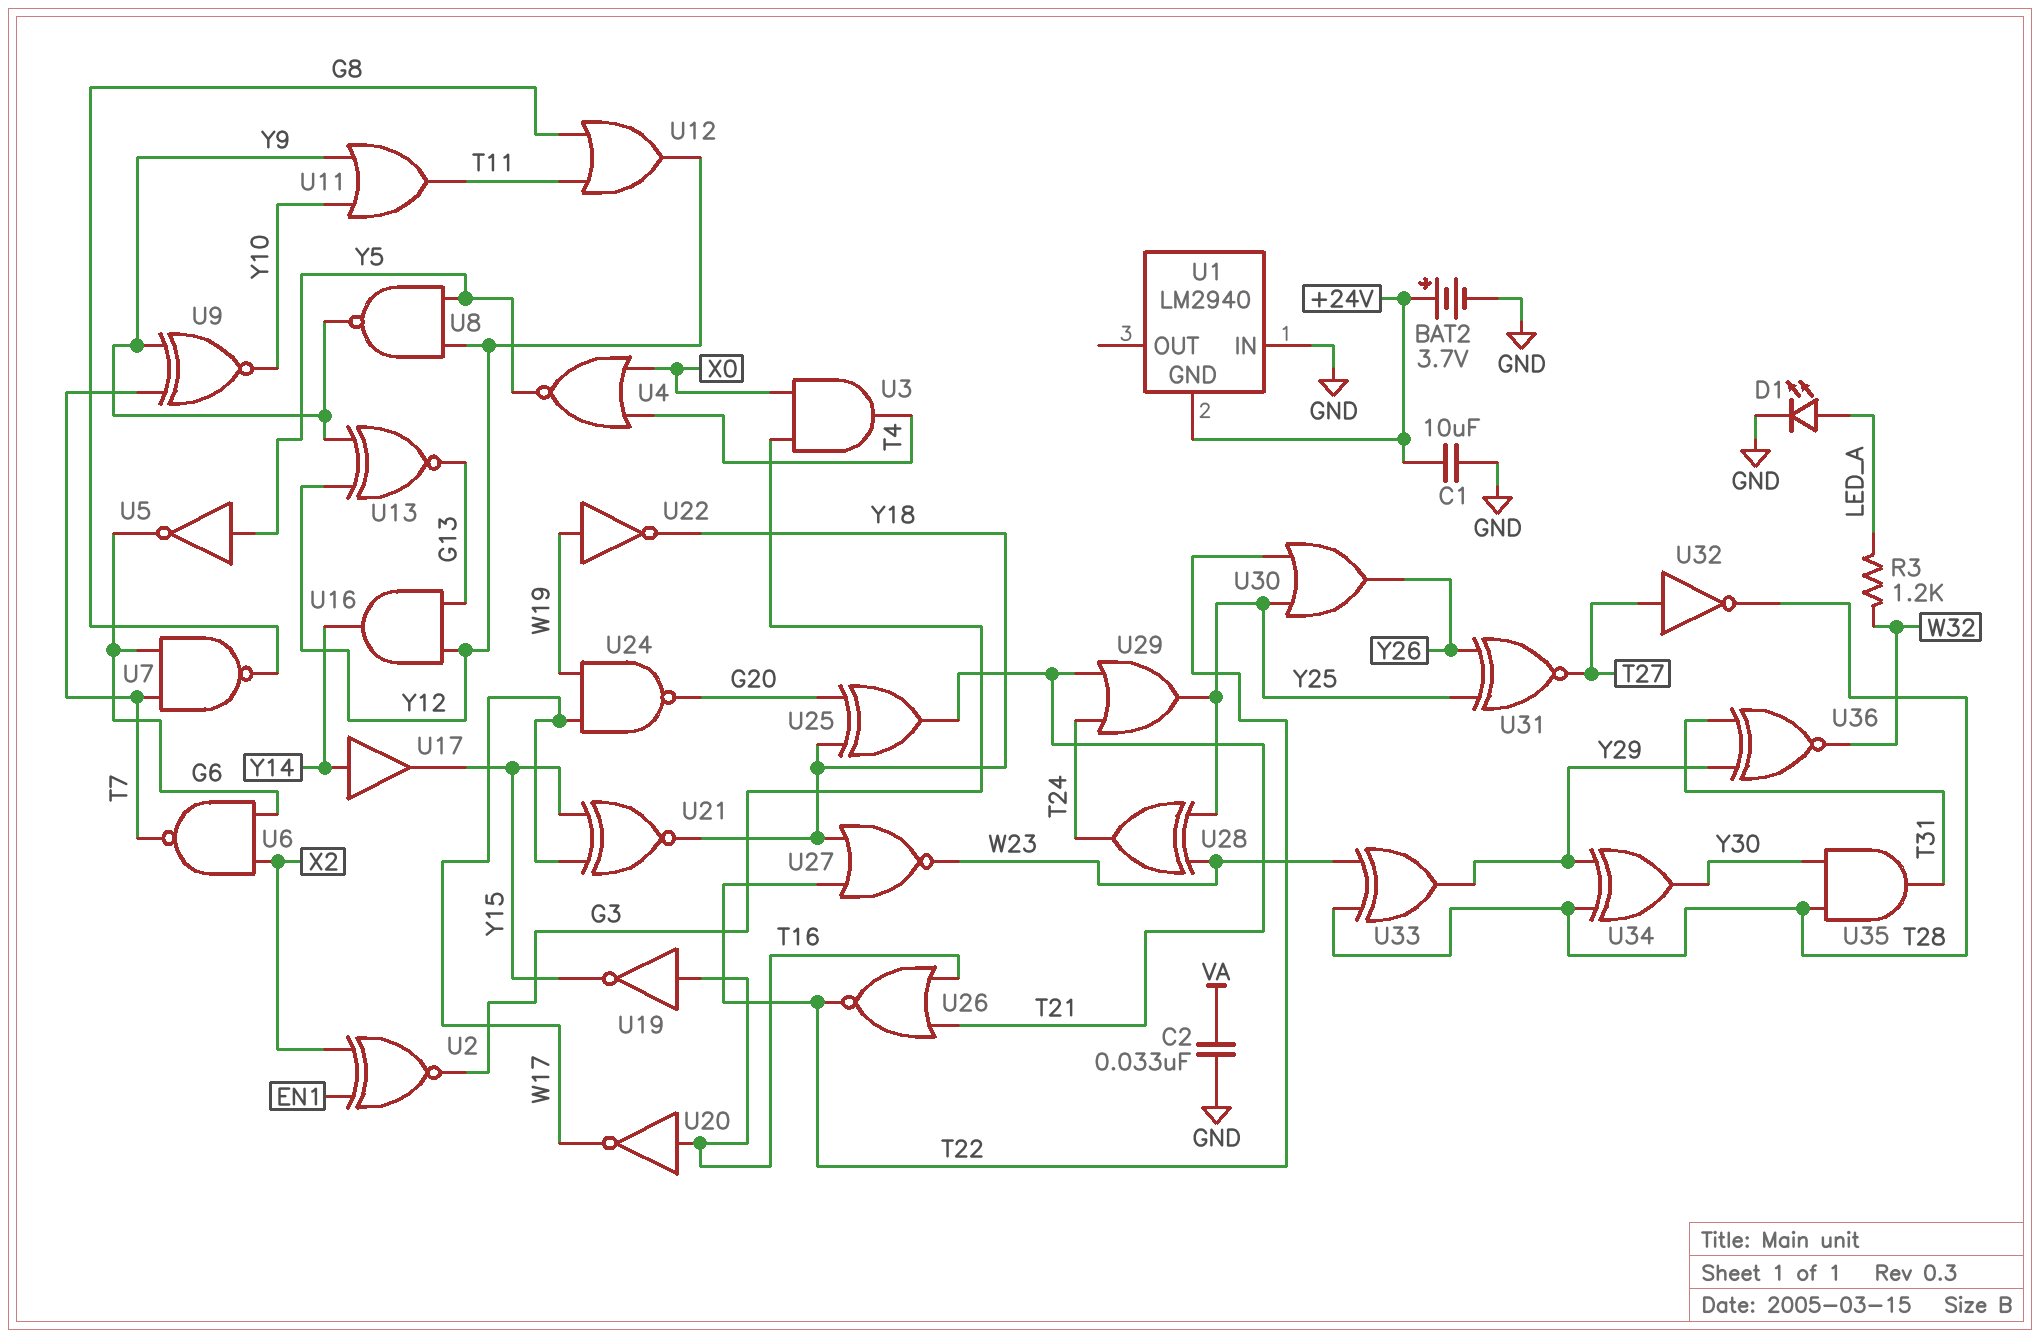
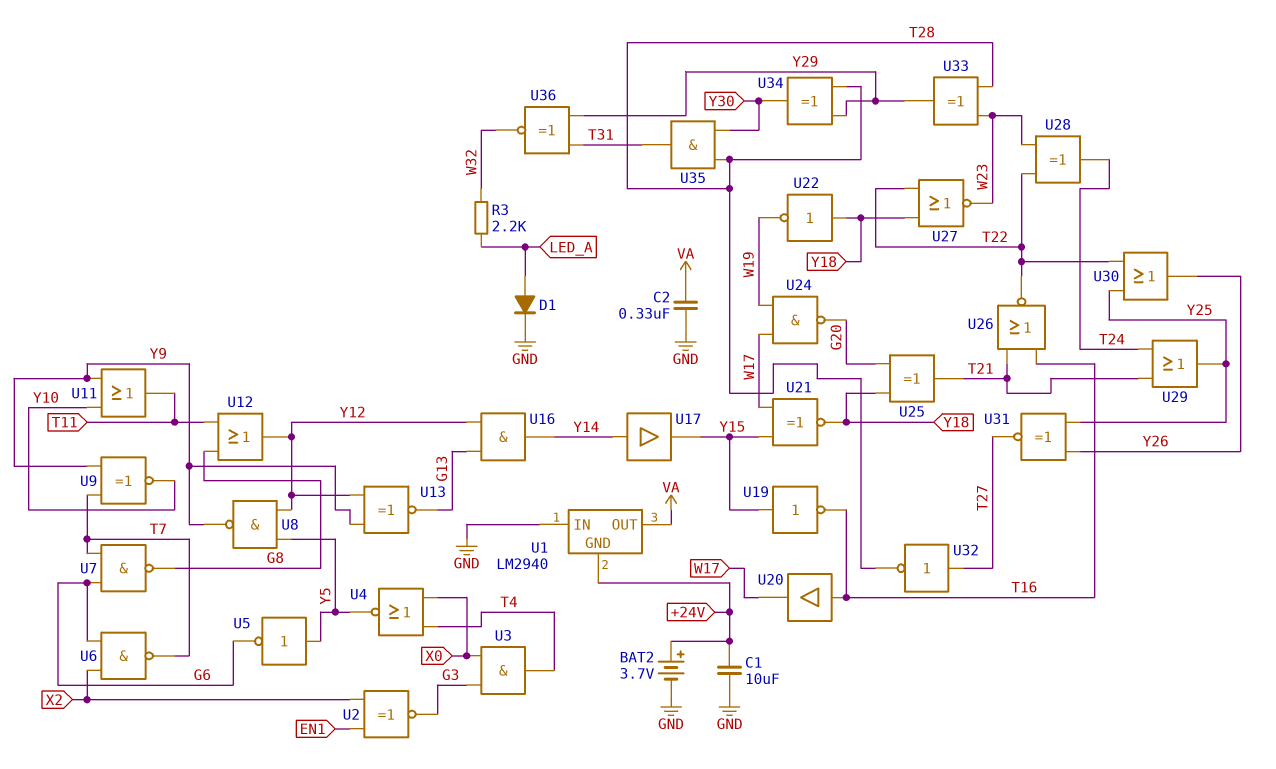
C2: 33nF (GND, VA) -> 330nF (GND, VA)
D1: LED (A LED_A, K GND) -> diode (A LED_A, K GND)
R3: 1.2k (LED_A, W32) -> 2.2k (LED_A, W32)
U1 pin OUT: none -> VA
U19: NOT (in T16, out Y15) -> NOT (in Y15, out T16)
U20: NOT (in T16, out W17) -> buffer (in T16, out W17)
U22: NOT (in W19, out Y18) -> NOT (in Y18, out W19)
U28: XOR (in W23, in Y25, out T24) -> XOR (in T22, in W23, out T24)

